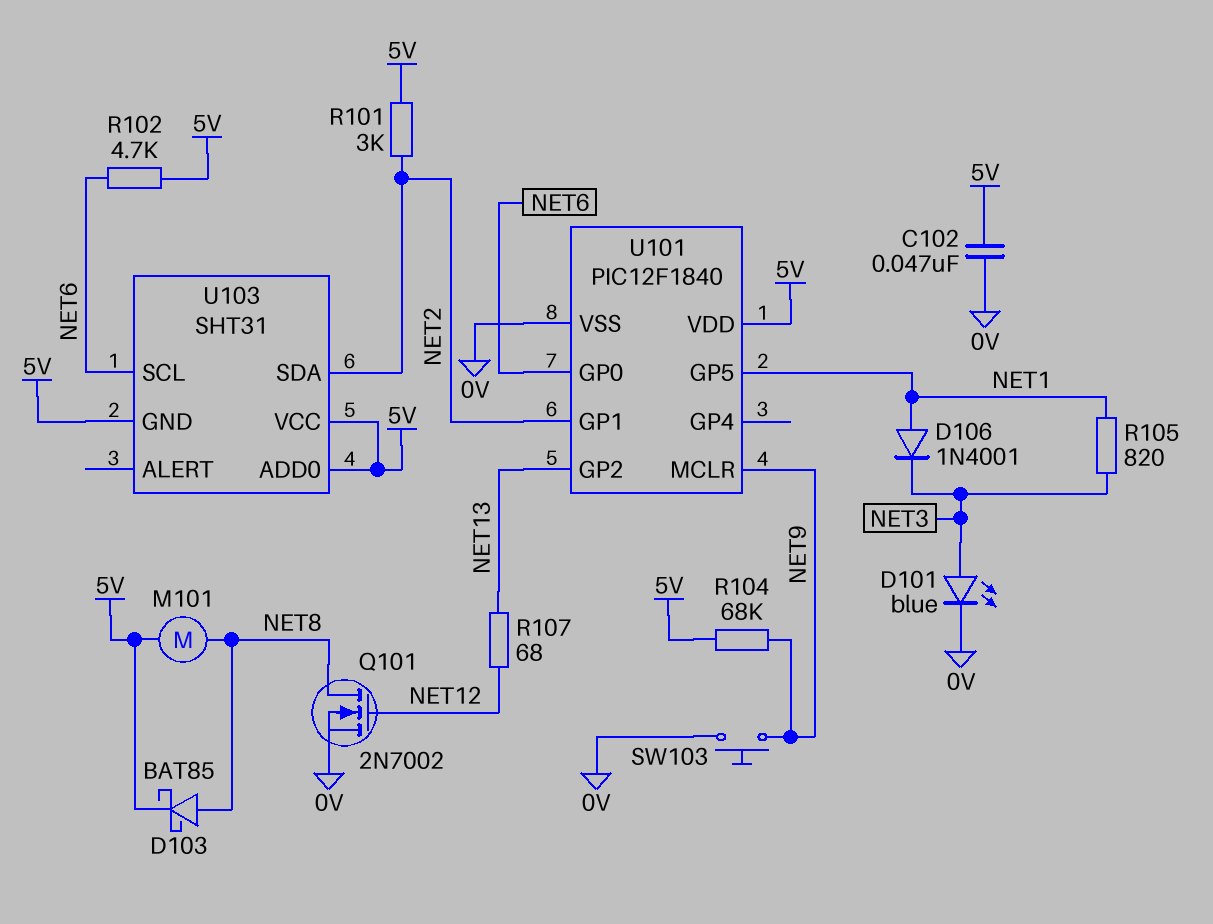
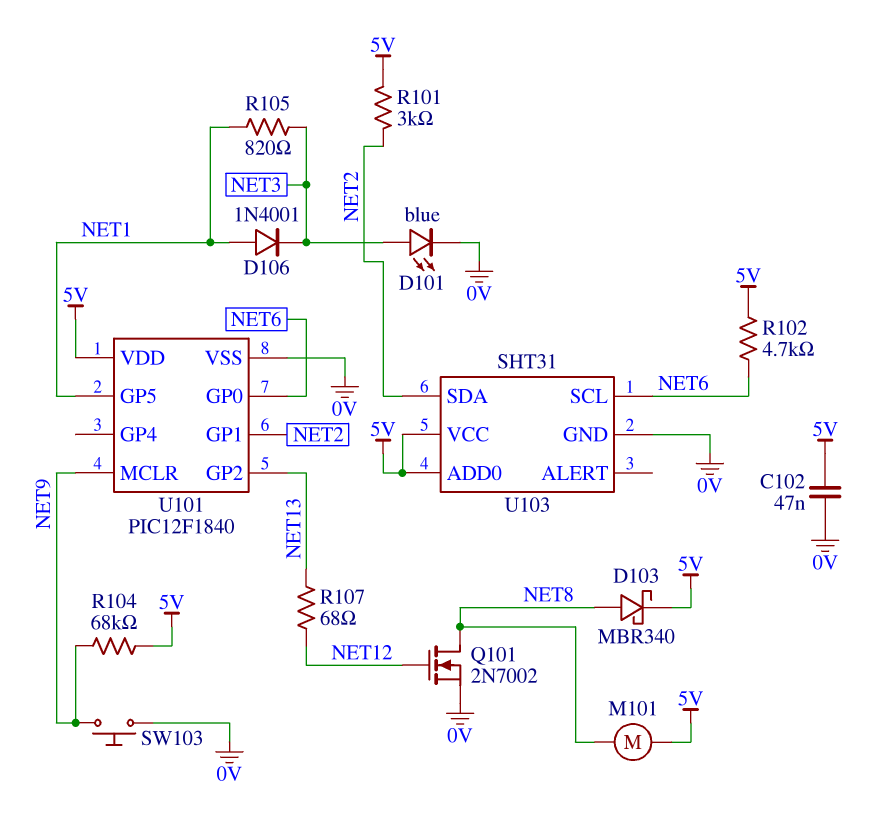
D103: schottky BAT85 (A NET8, K 5V) -> schottky MBR340 (A NET8, K 5V)
U103 pin GND: 5V -> 0V

